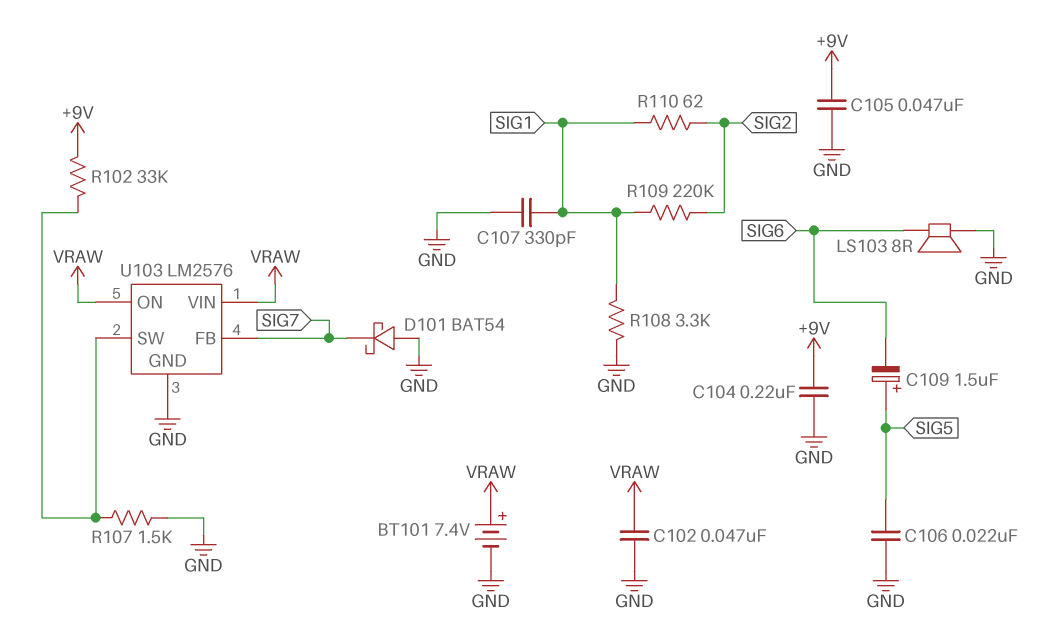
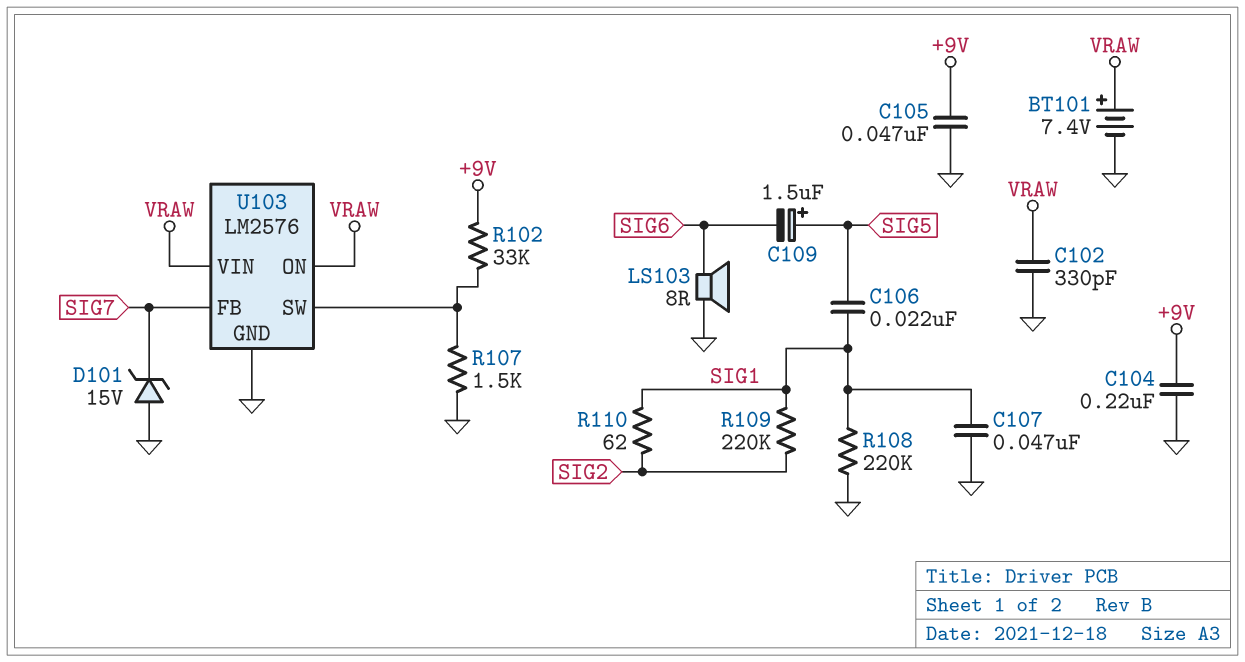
C102: 47nF (GND, VRAW) -> 330pF (GND, VRAW)
C106: 22nF (GND, SIG5) -> 22nF (SIG1, SIG5)
C107: 330pF (GND, SIG1) -> 47nF (GND, SIG1)
D101: schottky BAT54 (A GND, K SIG7) -> zener 15V (A GND, K SIG7)
R108: 3.3k (GND, SIG1) -> 220k (GND, SIG1)

